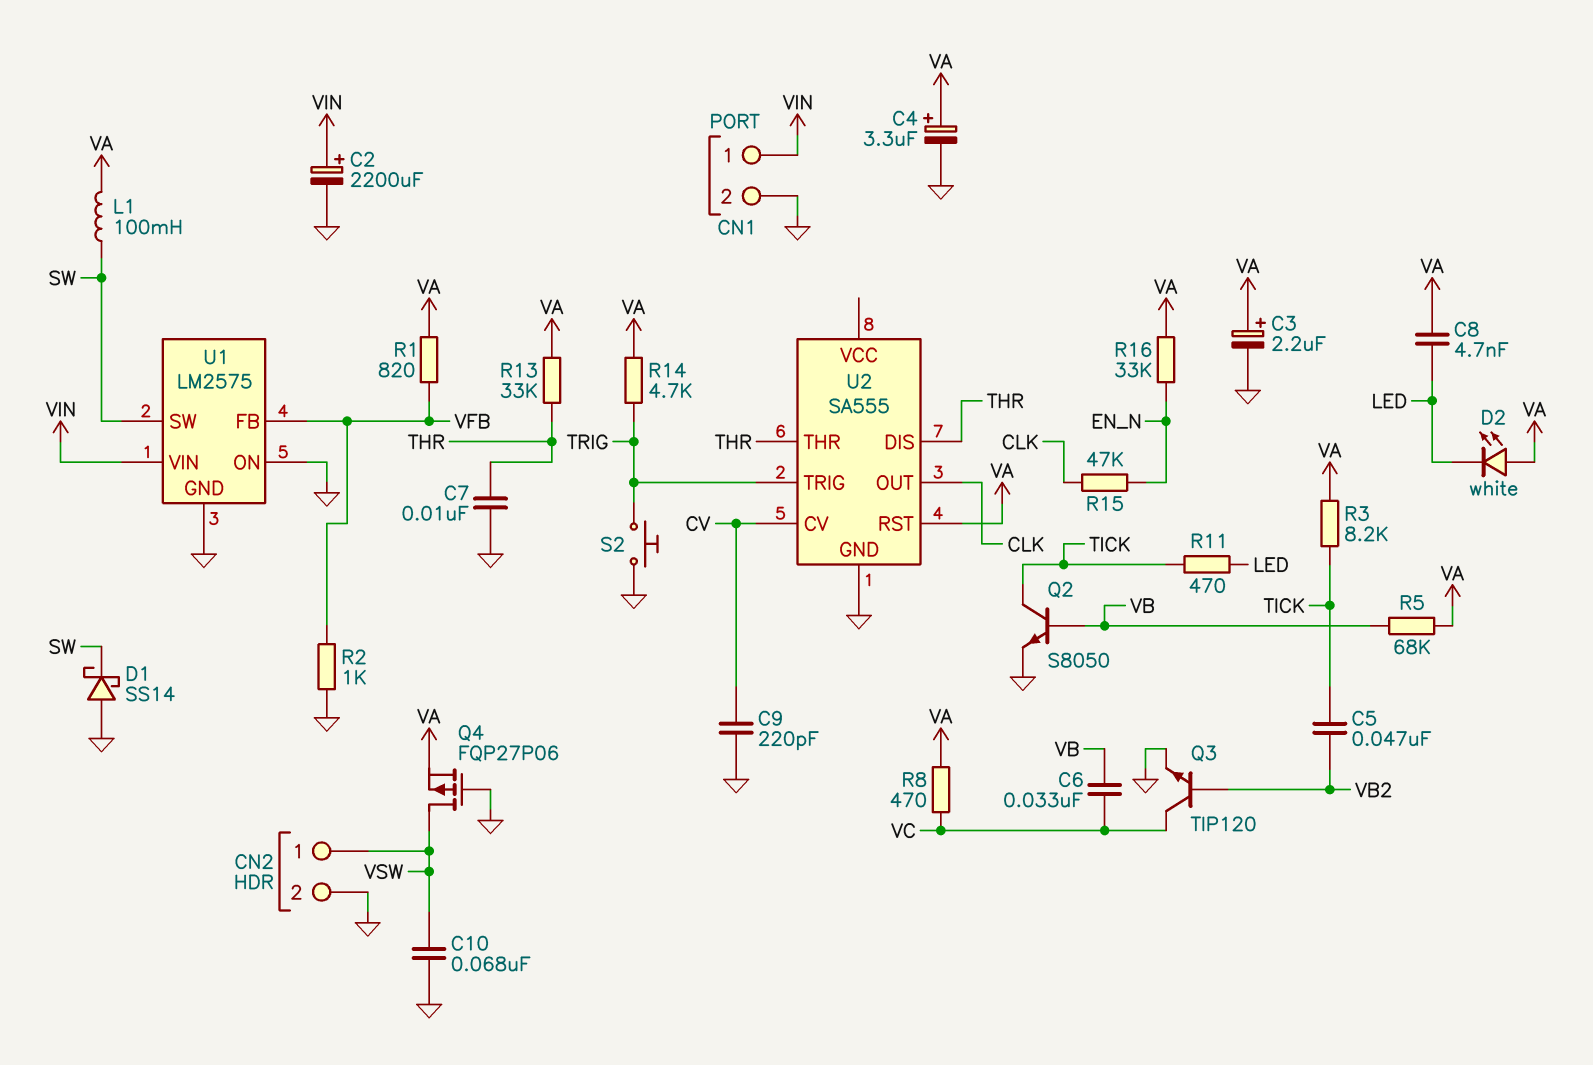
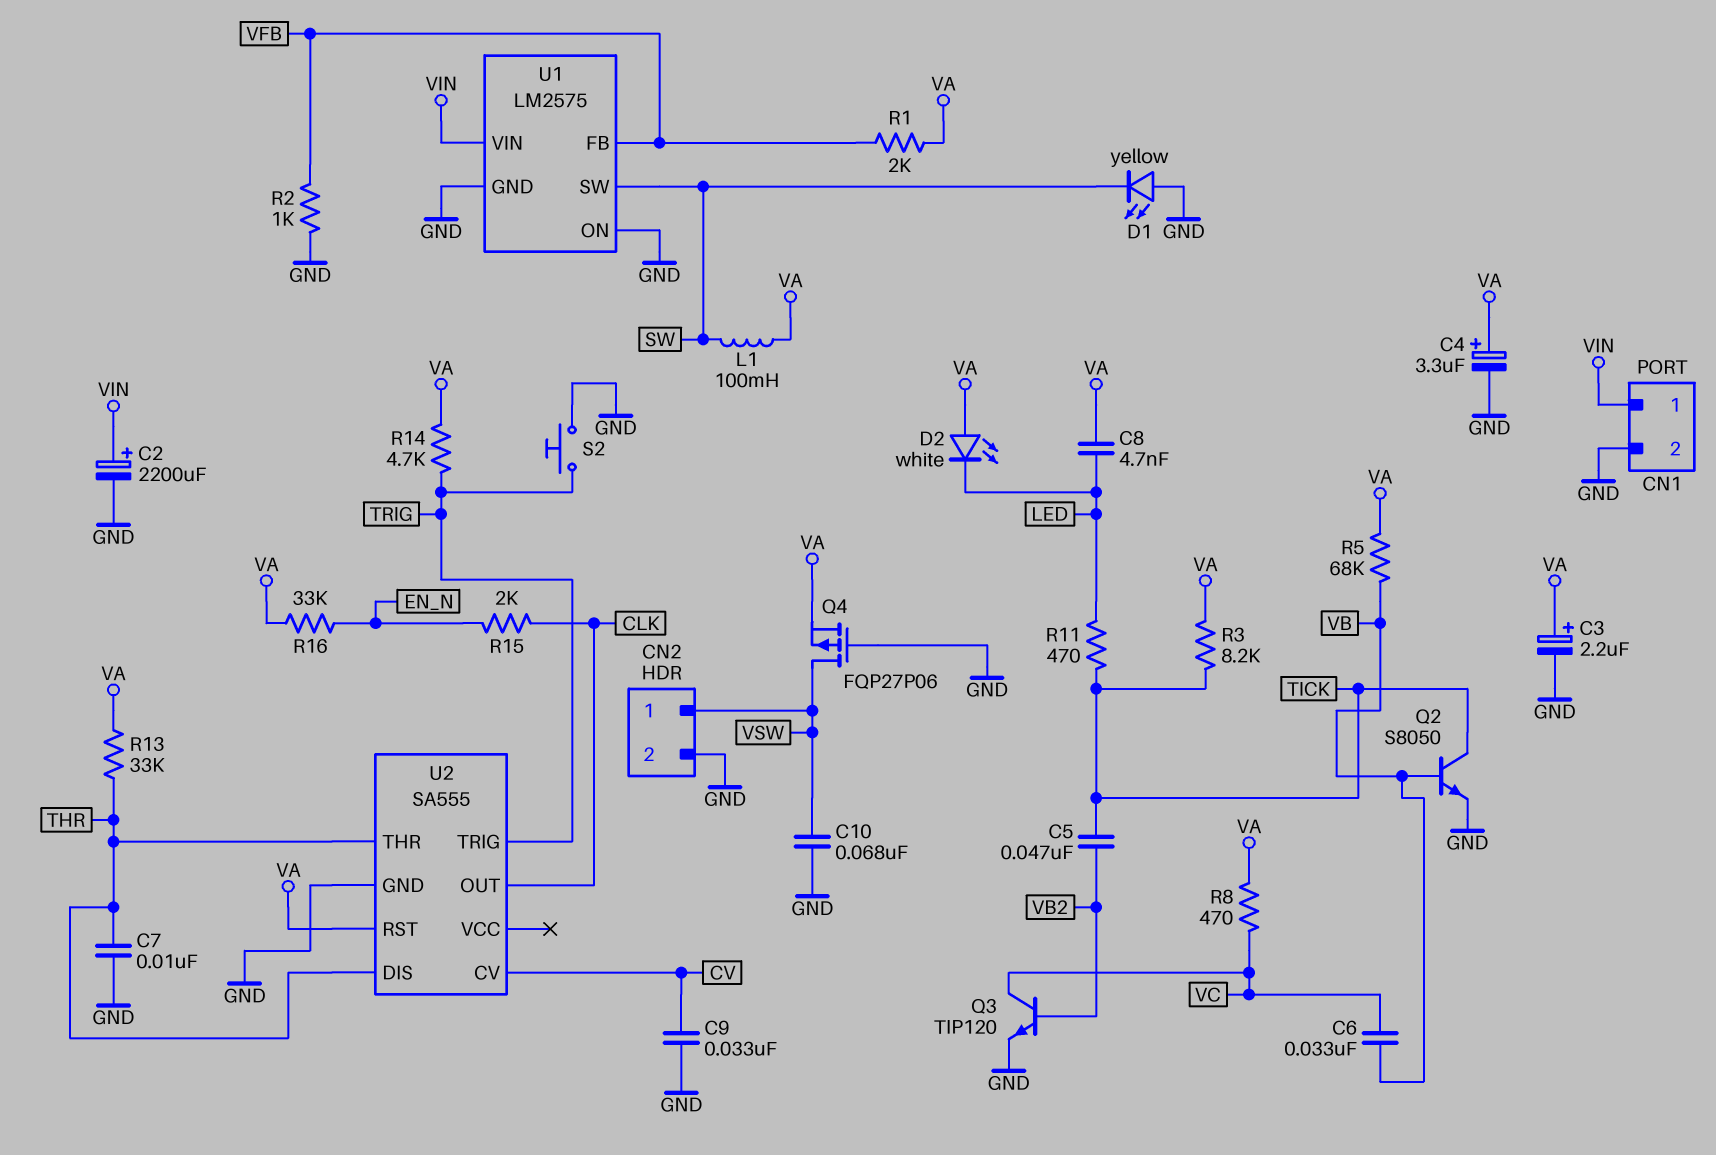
C9: 220pF (CV, GND) -> 33nF (CV, GND)
D1: schottky SS14 (A GND, K SW) -> LED yellow (A GND, K SW)
R1: 820 (VA, VFB) -> 2k (VA, VFB)
R15: 47k (CLK, EN_N) -> 2k (CLK, EN_N)

